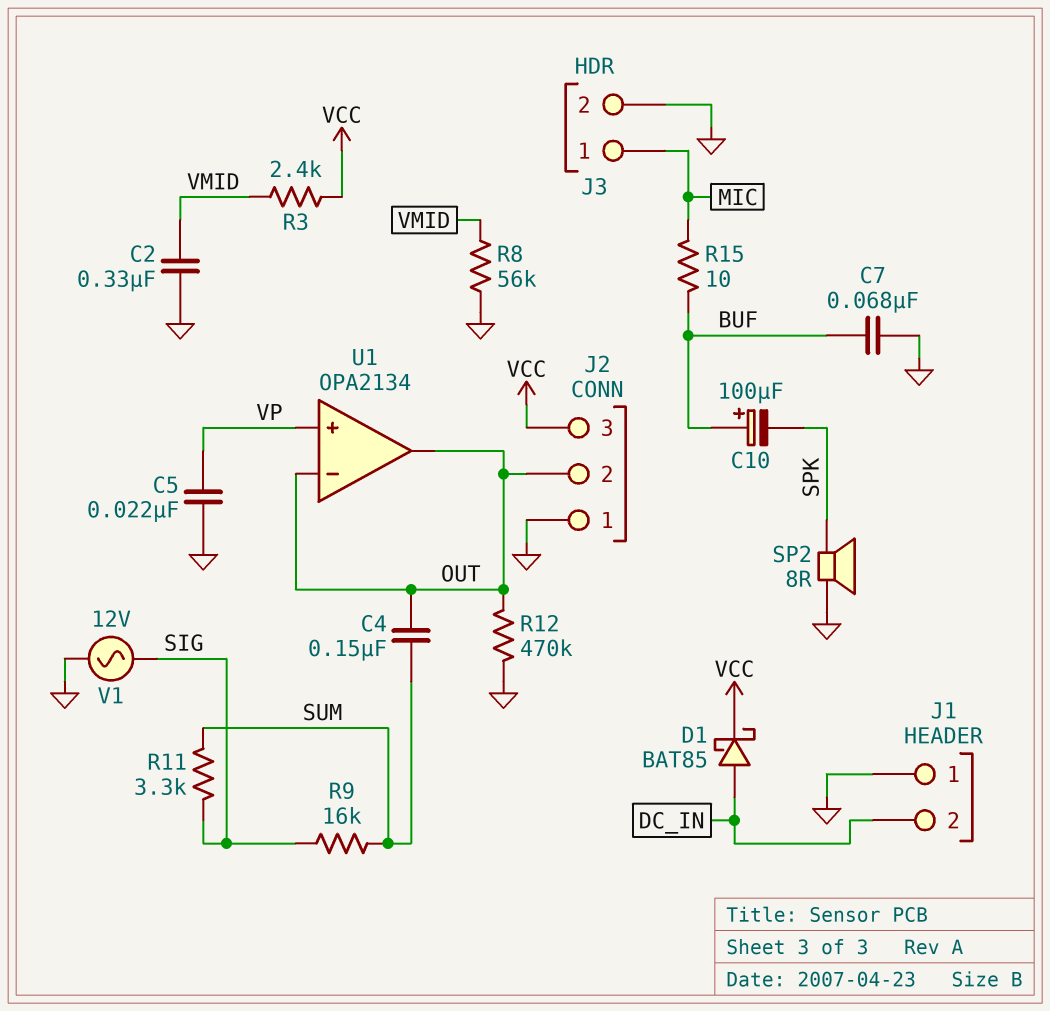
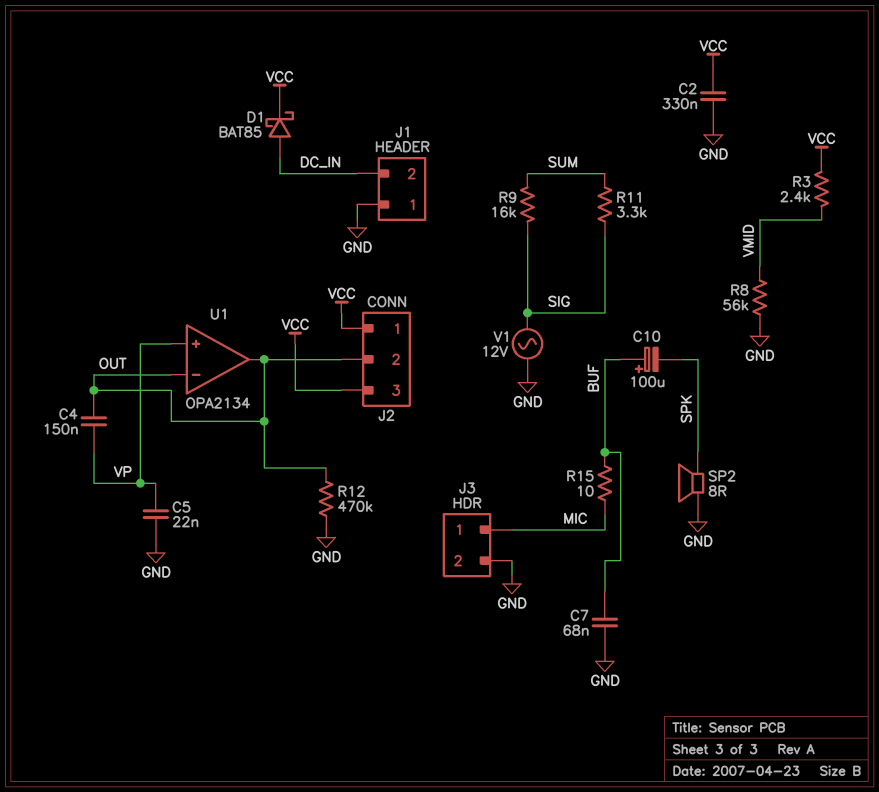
C2: 330nF (GND, VMID) -> 330nF (GND, VCC)
C4: 150nF (OUT, SUM) -> 150nF (OUT, VP)
J2 pin 1: GND -> VCC

